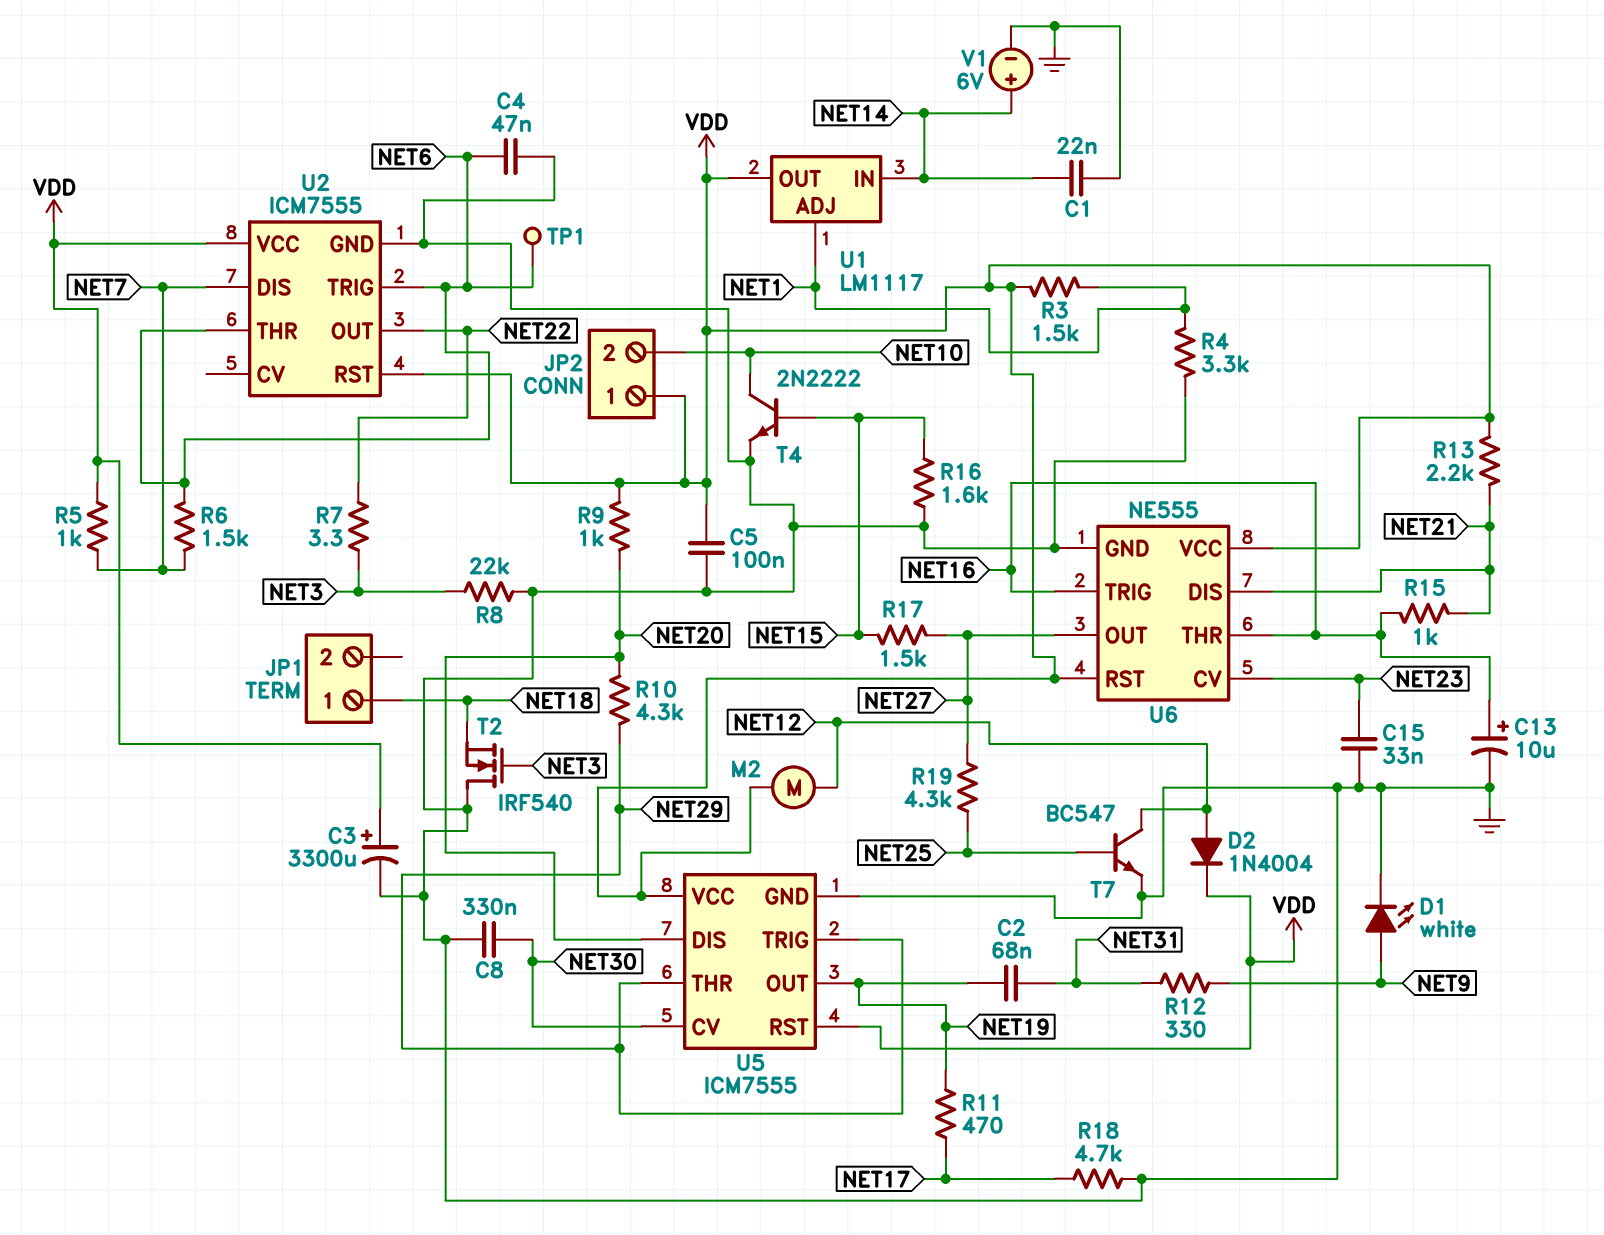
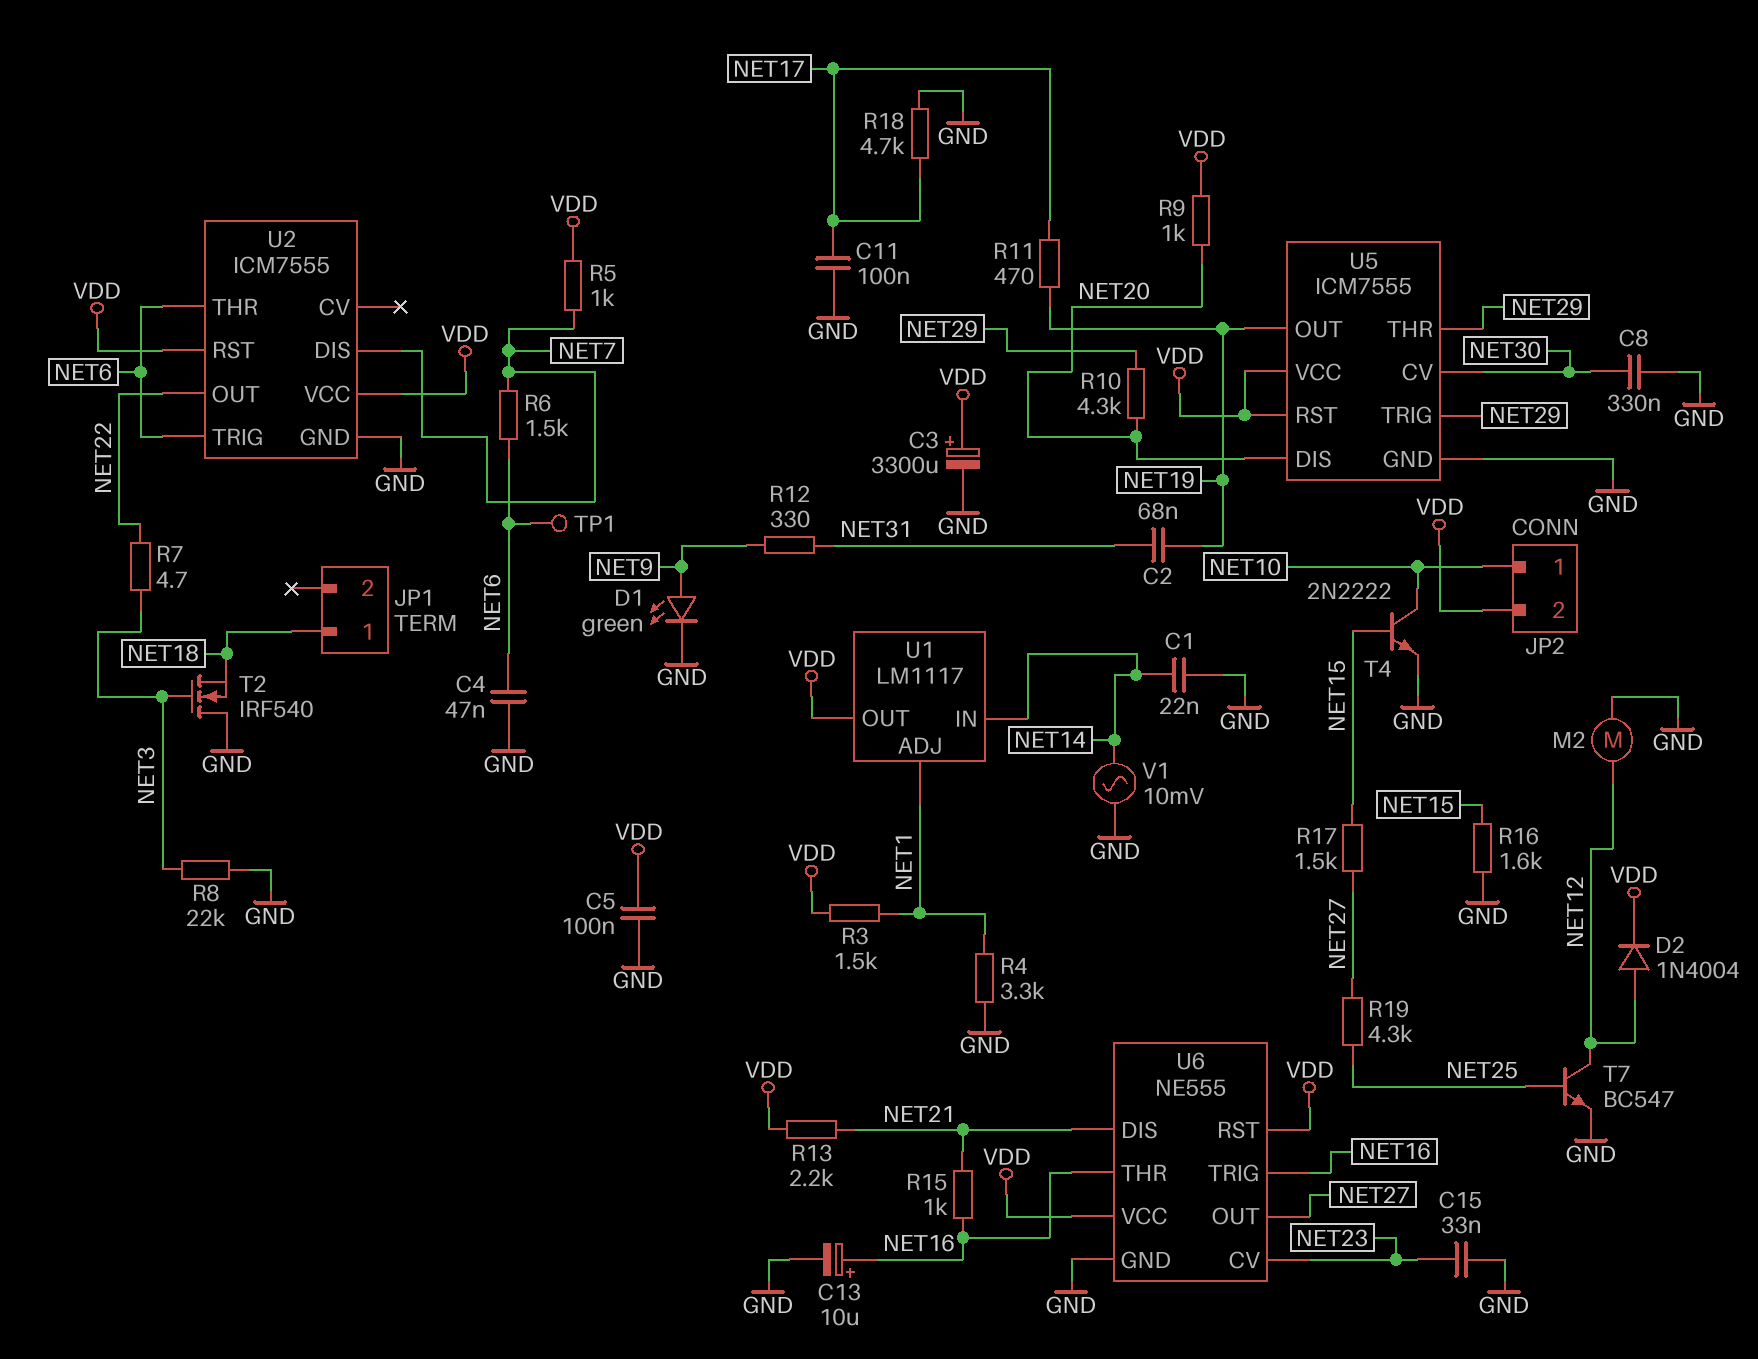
C11: none -> 100nF (GND, NET17)
D1: LED white (A NET9, K GND) -> LED green (A NET9, K GND)
JP2 pin 1: VDD -> NET10
JP2 pin 2: NET10 -> VDD
M2: motor (NET12, VDD) -> motor (GND, NET12)
R7: 3.3 (NET3, NET22) -> 4.7 (NET3, NET22)
V1: 6V (plus NET14, minus GND) -> AC 10mV (GND, NET14)

